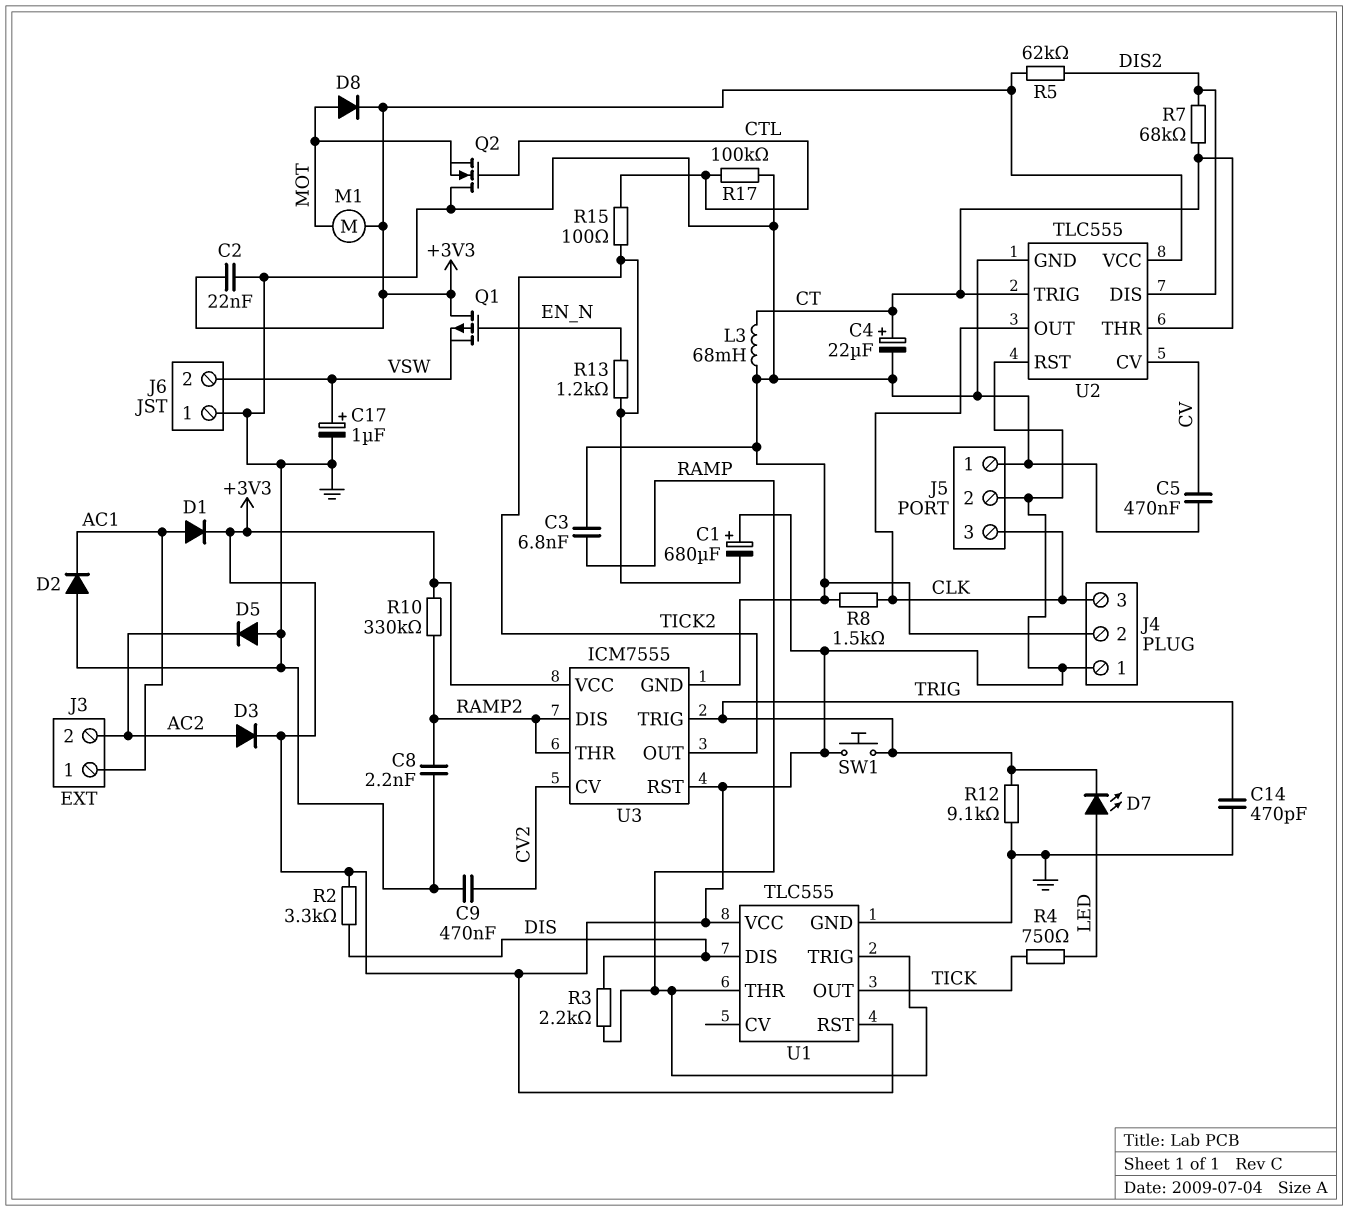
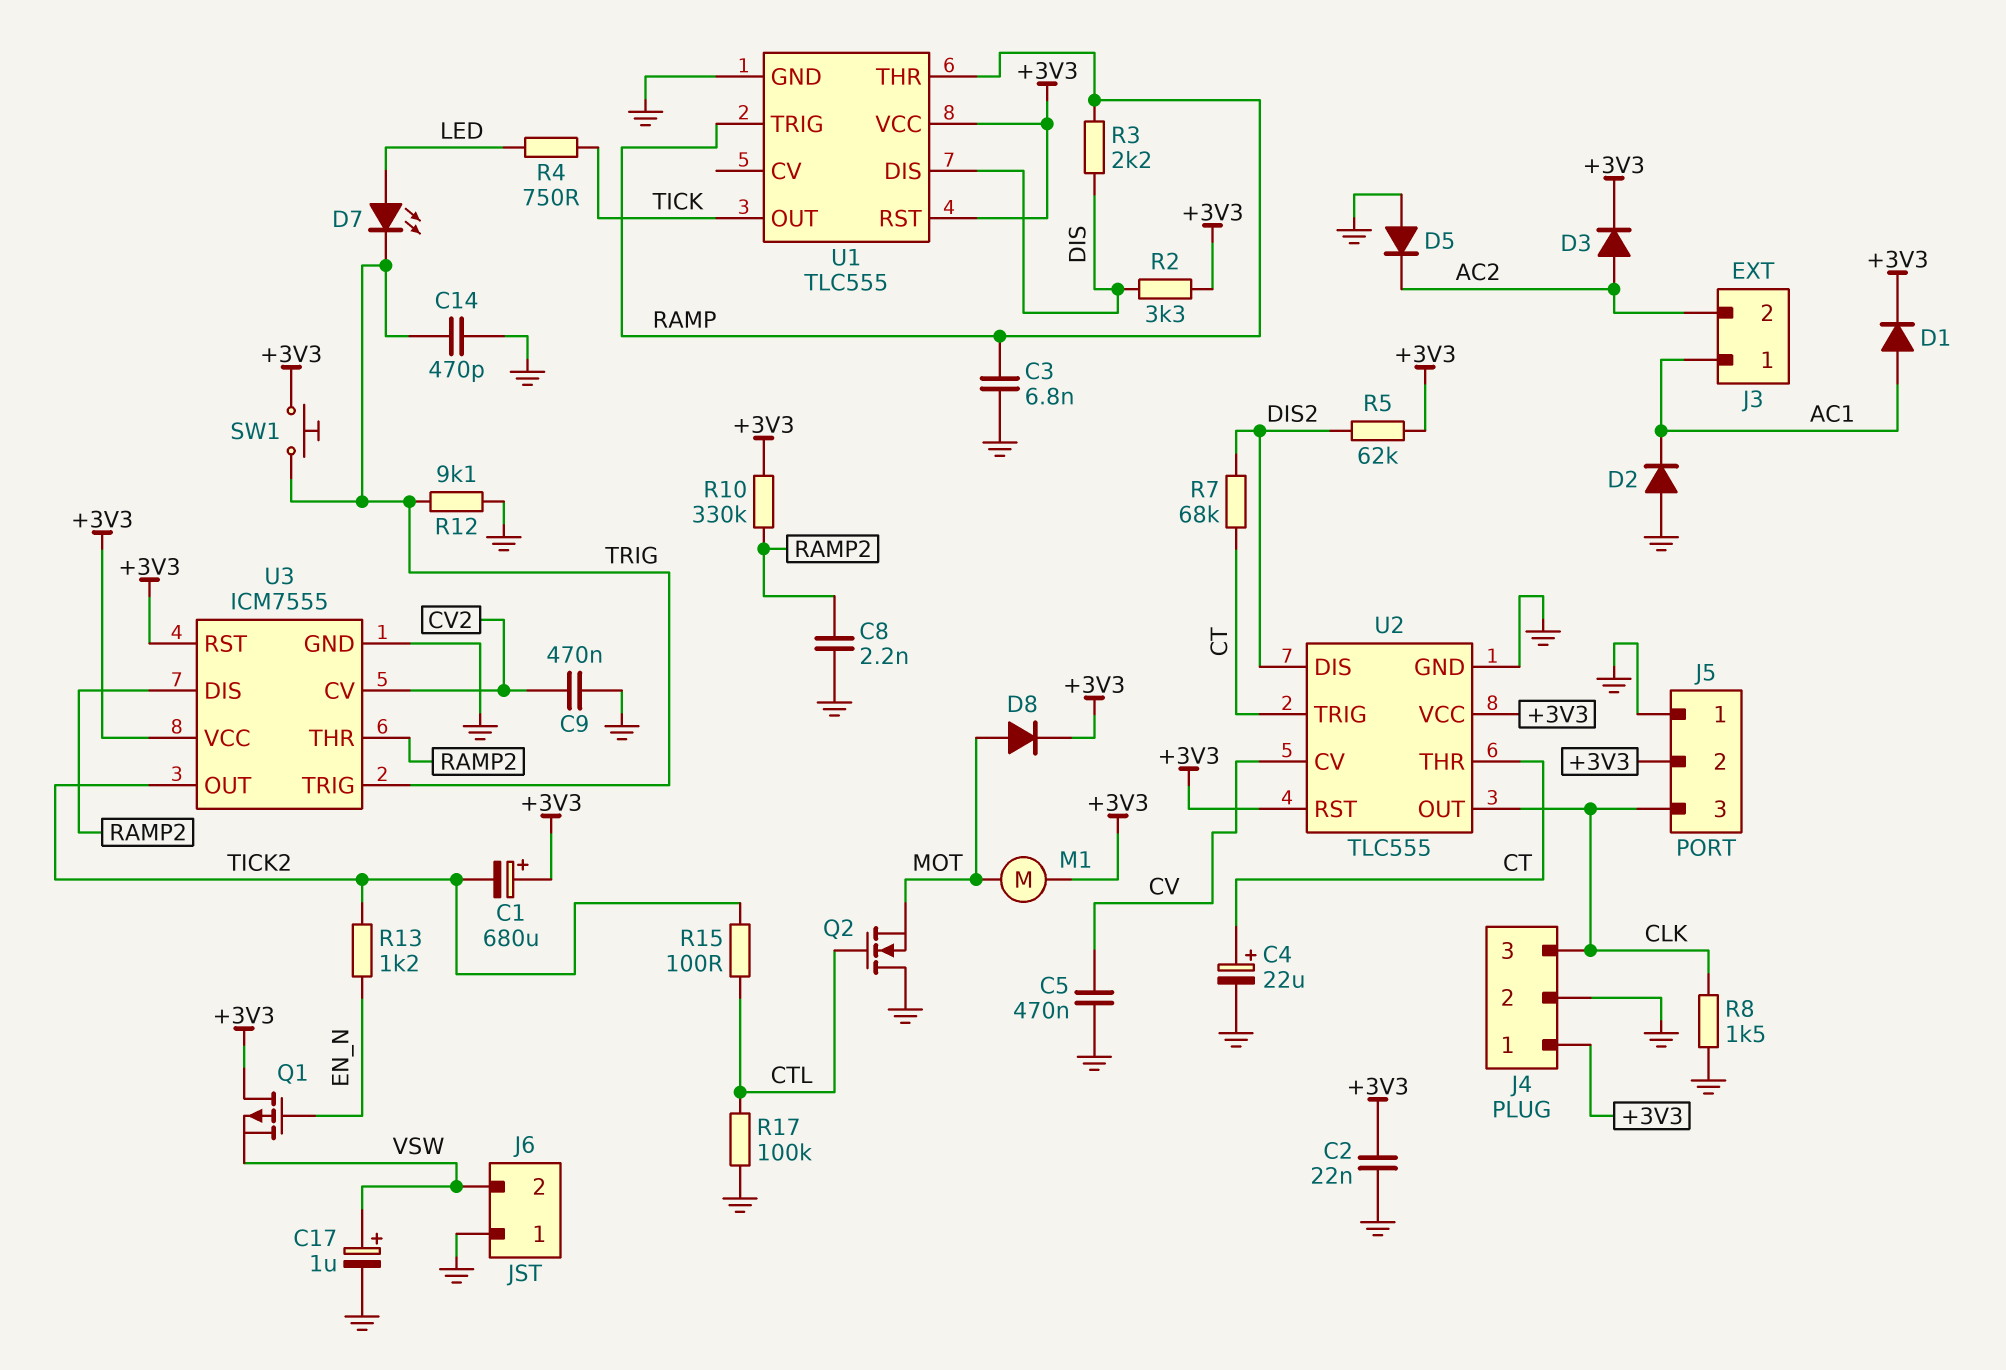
L3: 68mH (CT, GND) -> none

